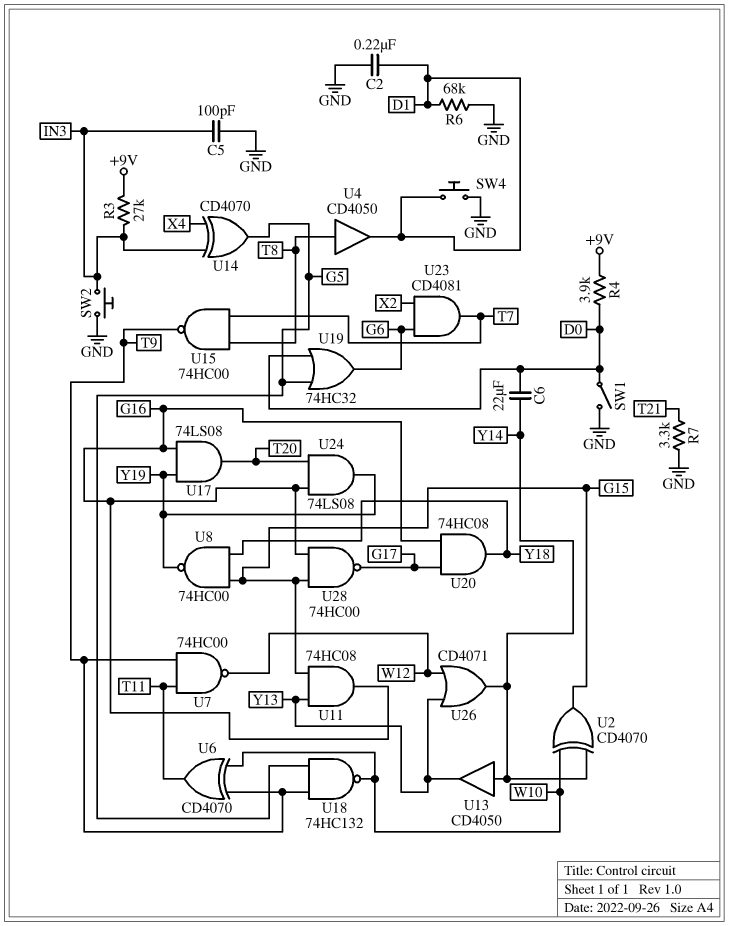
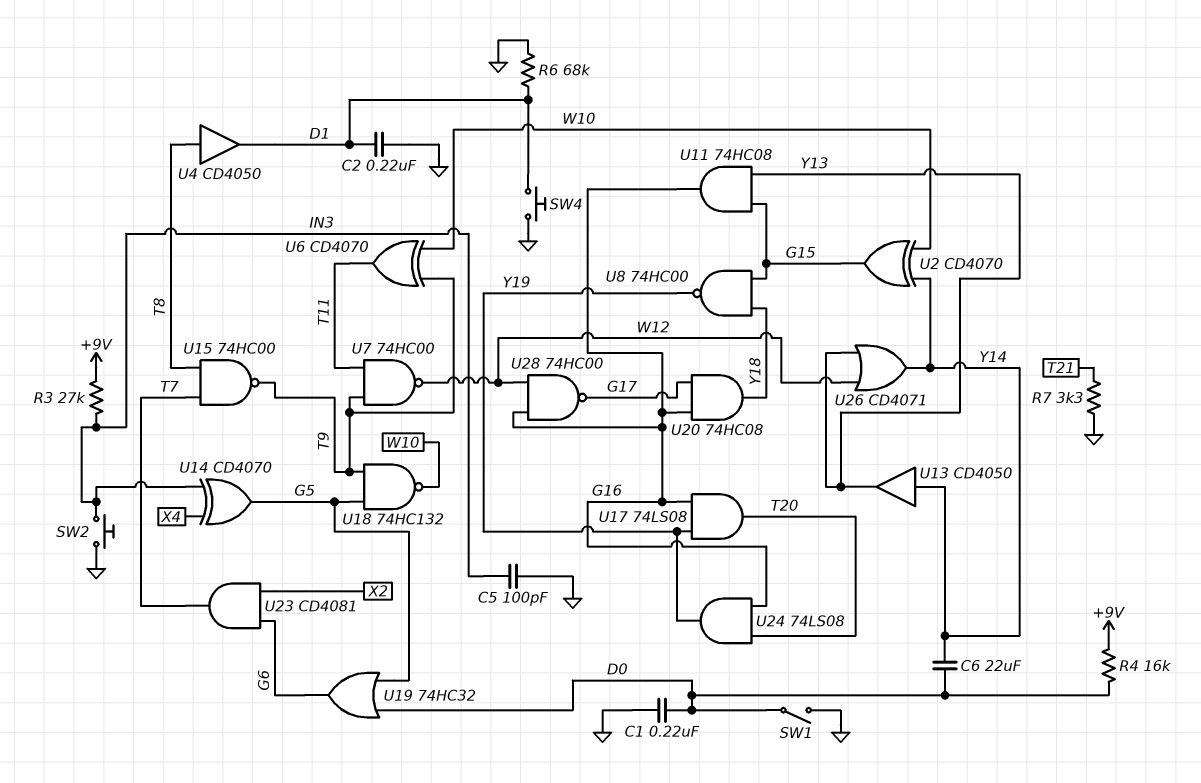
C1: none -> 220nF (D0, GND)
R4: 3.9k (+9V, D0) -> 16k (+9V, D0)
U28: NAND 74HC00 (in G15, in G16, out G17) -> NAND 74HC00 (in G16, in W12, out G17)

